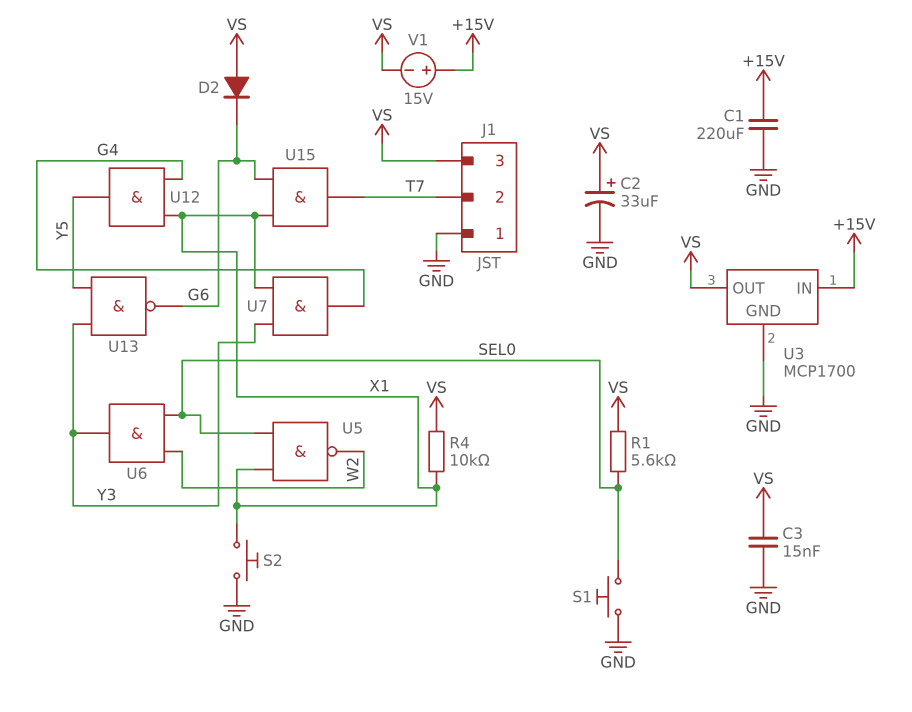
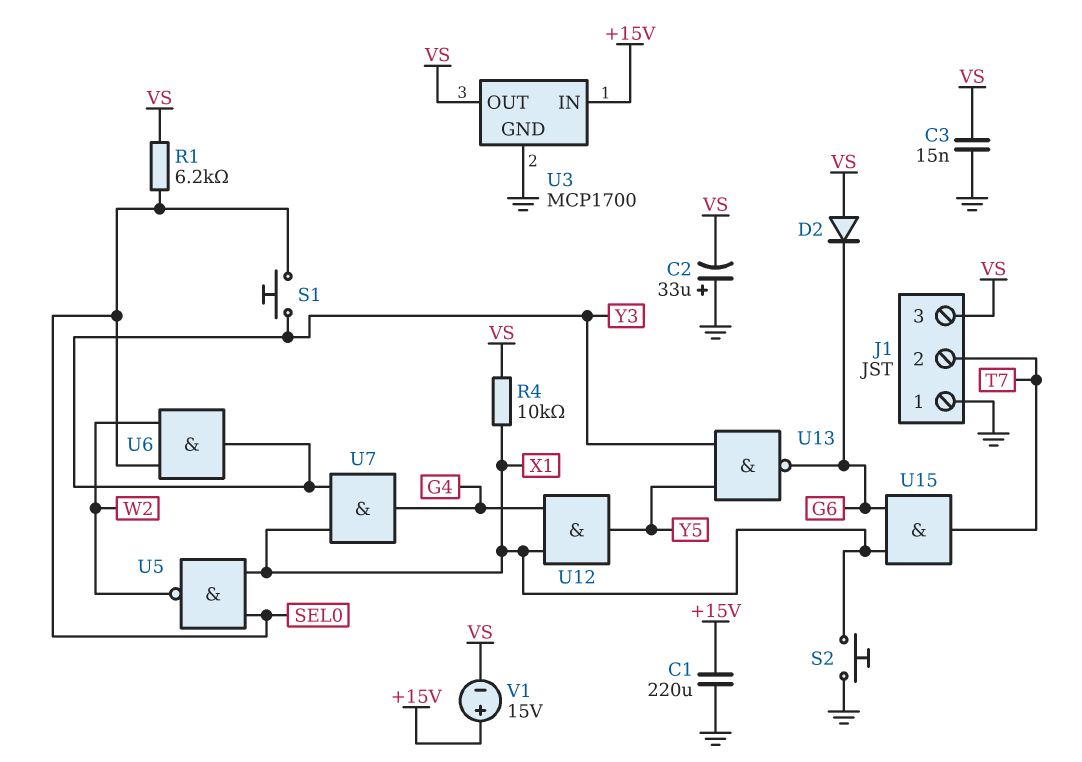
C2: 33uF (plus VS, minus GND) -> 33uF (plus GND, minus VS)
R1: 5.6k (SEL0, VS) -> 6.2k (SEL0, VS)
S1: button (GND, SEL0) -> button (SEL0, Y3)

